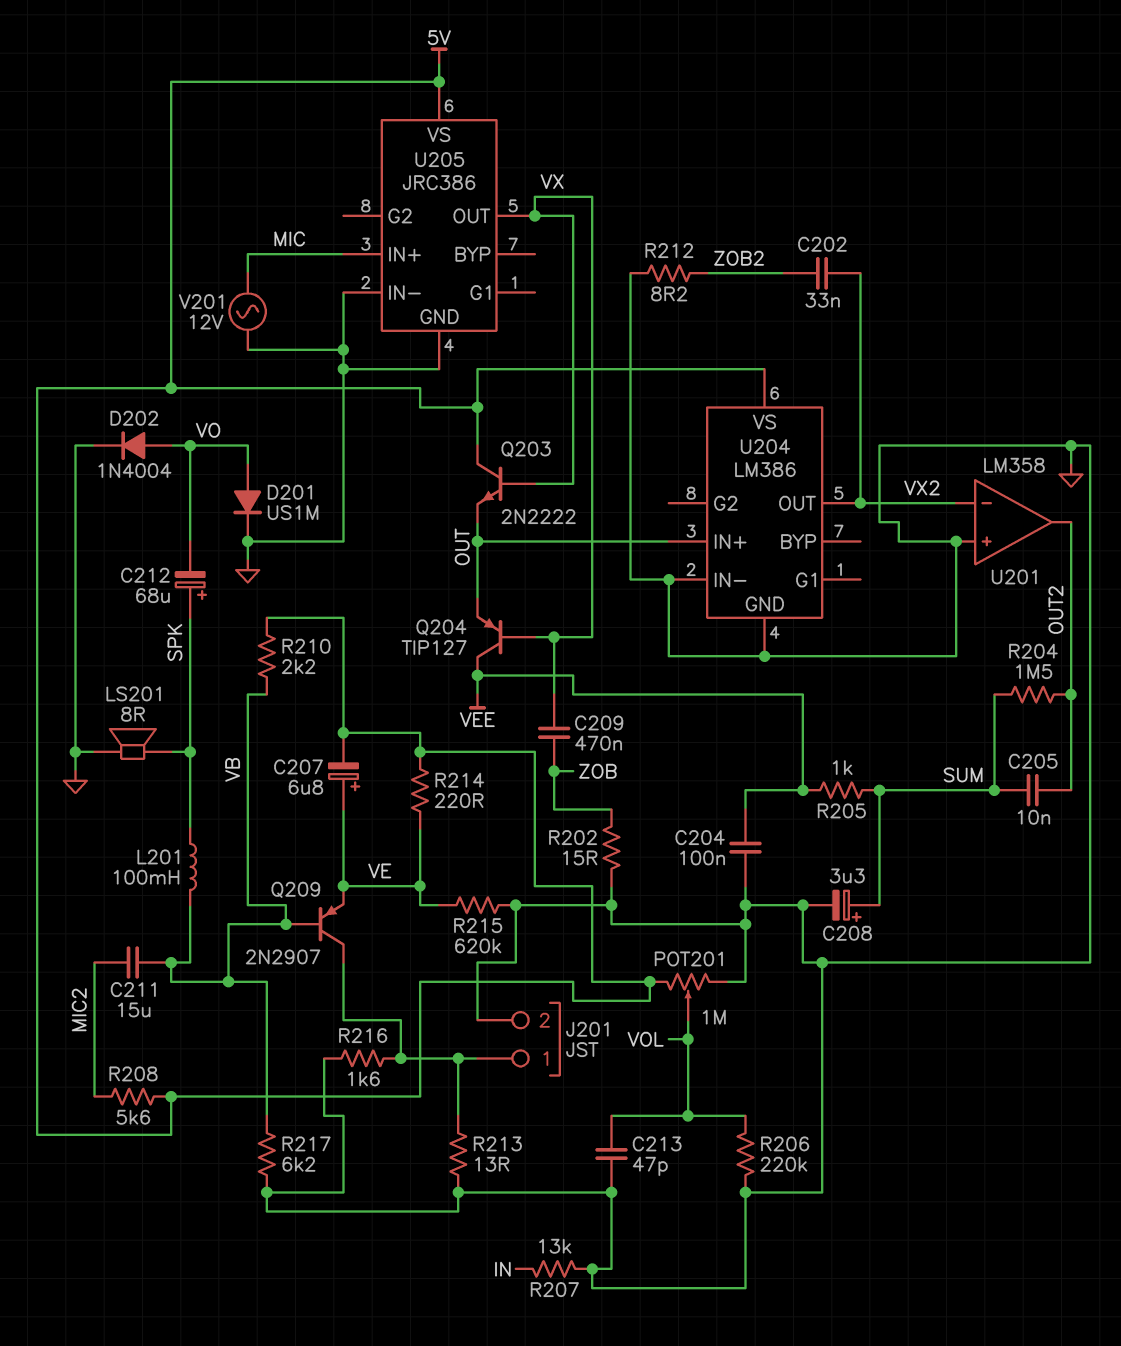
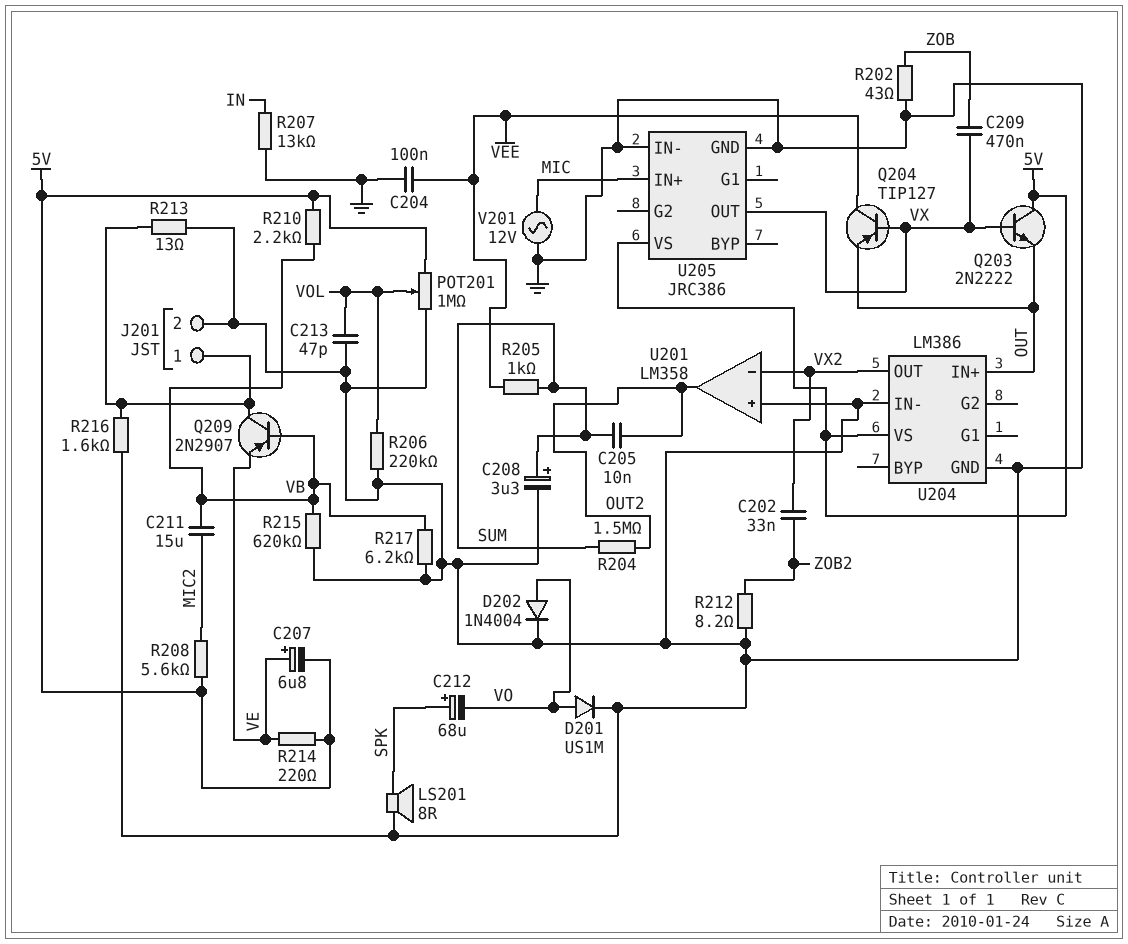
L201: 100mH (SPK, VB) -> none
R202: 15 (GND, ZOB) -> 43 (GND, ZOB)
R215: 620k (GND, VE) -> 620k (GND, VB)

